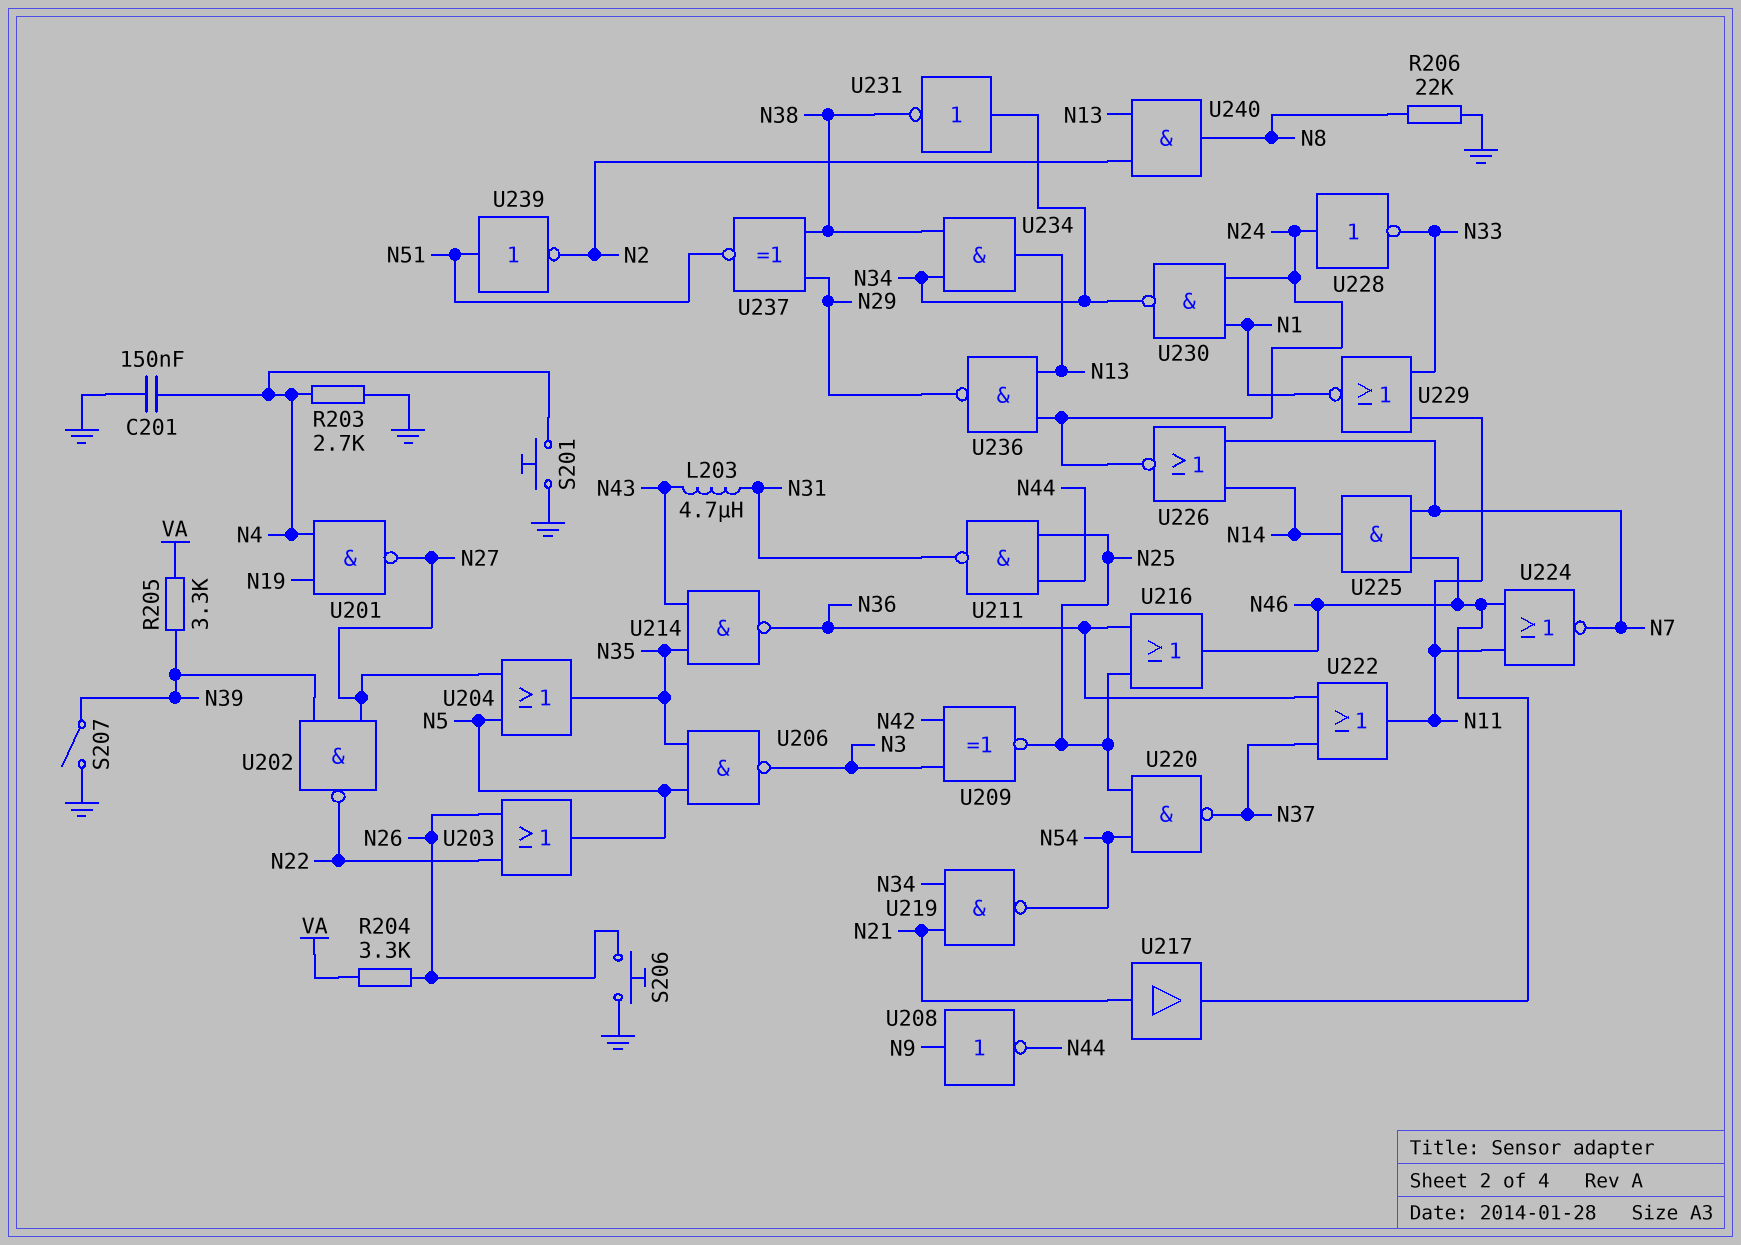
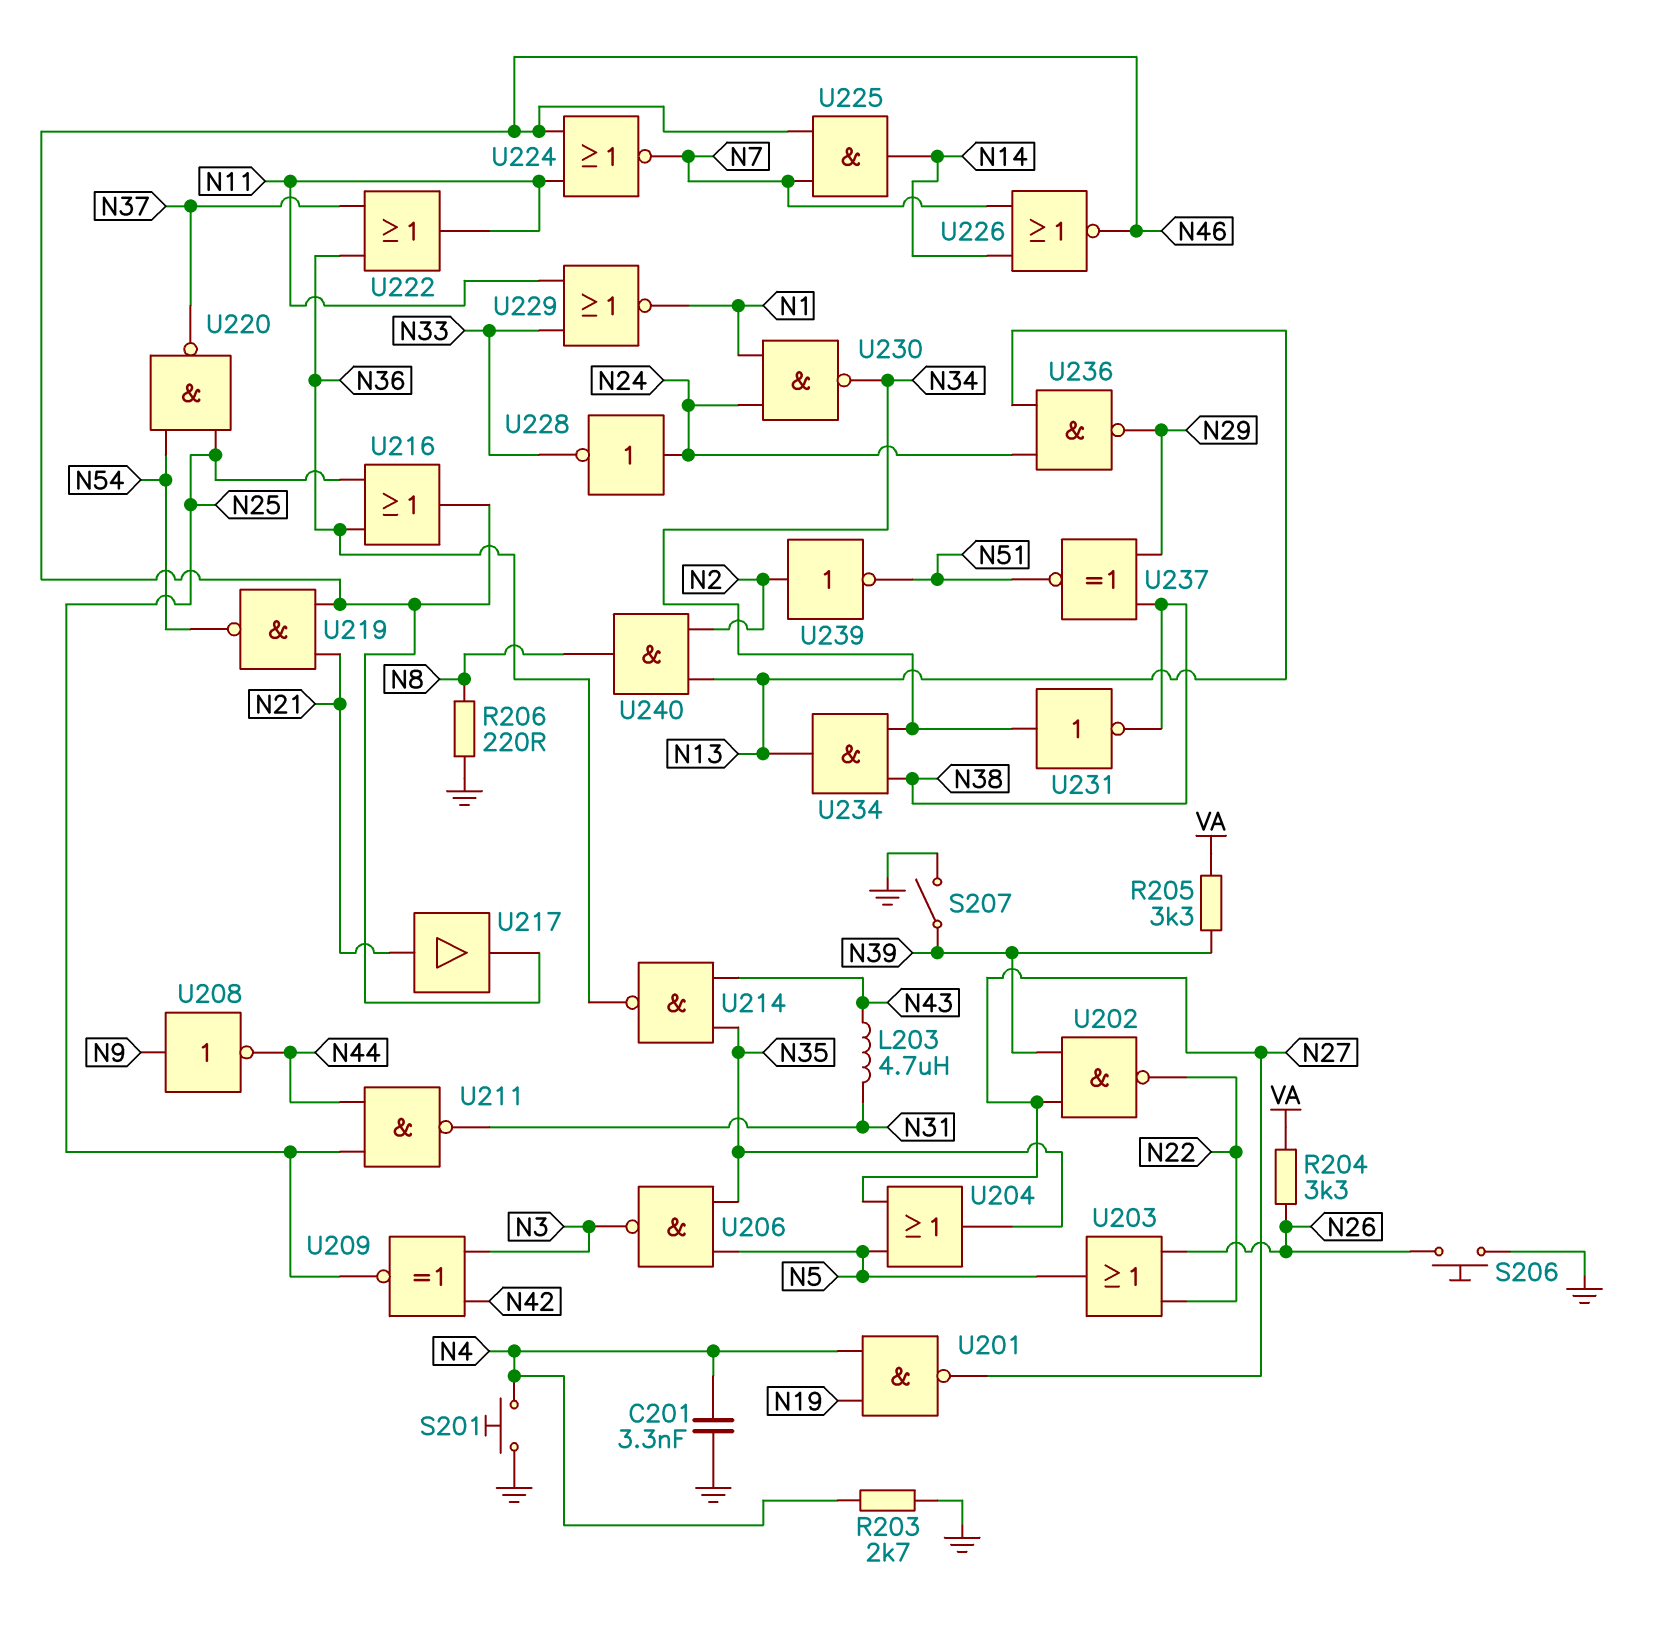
C201: 150nF (GND, N4) -> 3.3nF (GND, N4)
R206: 22k (GND, N8) -> 220 (GND, N8)
U219: NAND (in N21, in N34, out N54) -> NAND (in N21, in N46, out N54)
U226: NOR (in N7, in N14, out N24) -> NOR (in N7, in N14, out N46)
U239: NOT (in N51, out N2) -> NOT (in N2, out N51)

